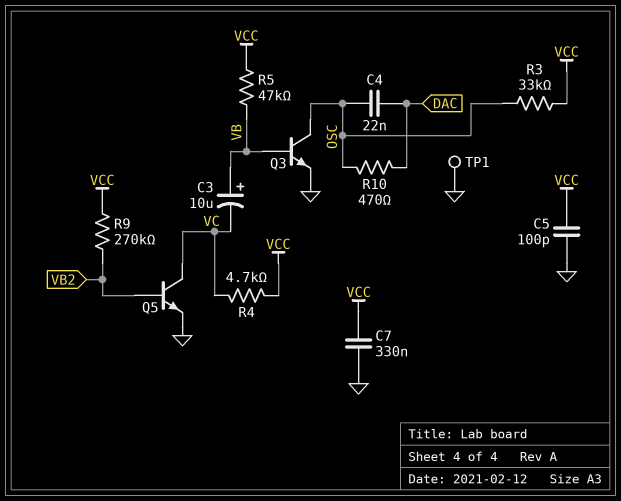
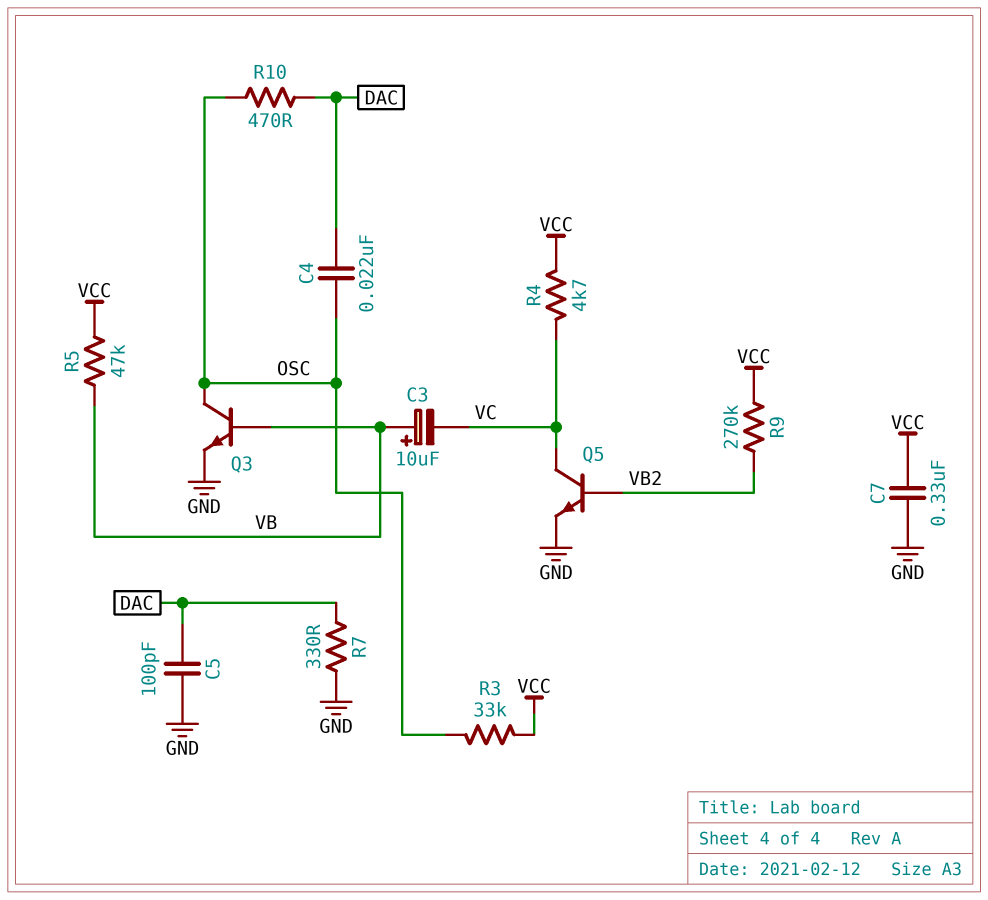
C5: 100pF (GND, VCC) -> 100pF (DAC, GND)
R7: none -> 330 (DAC, GND)
TP1: test point (GND) -> none

